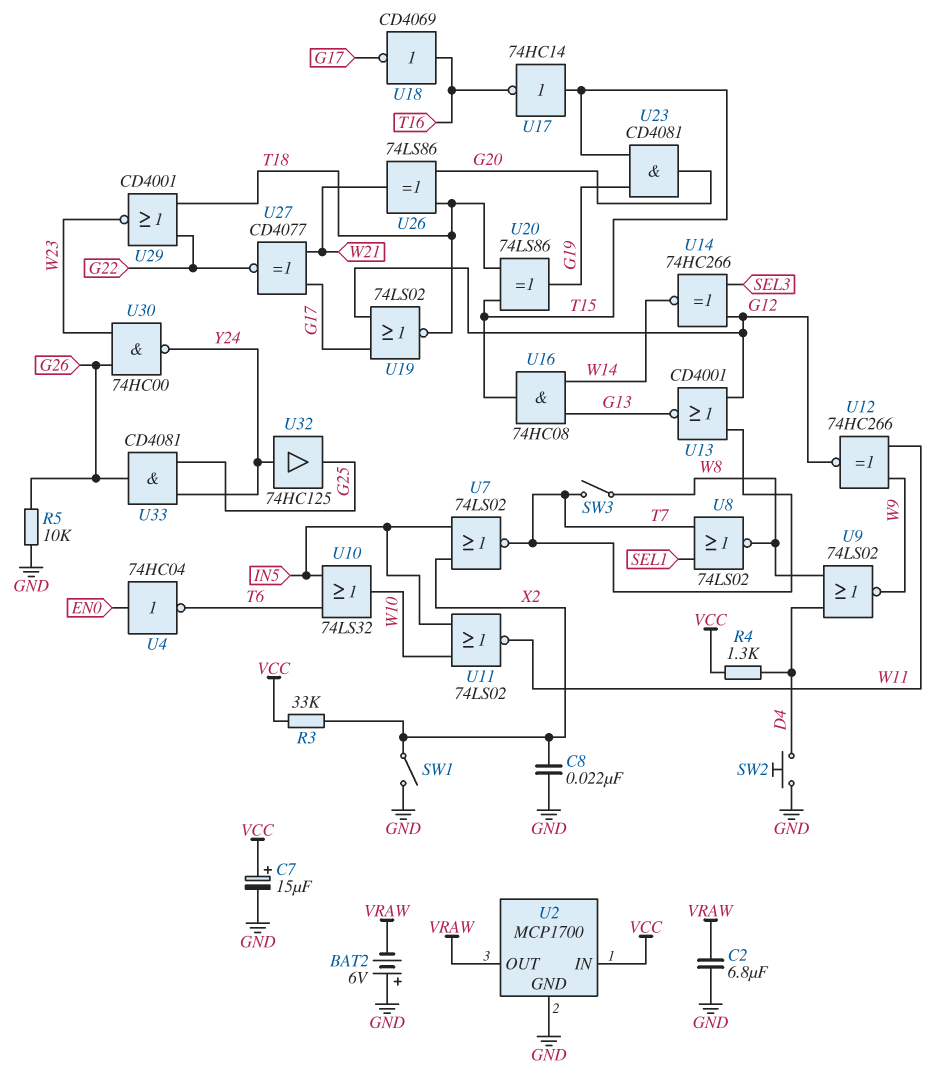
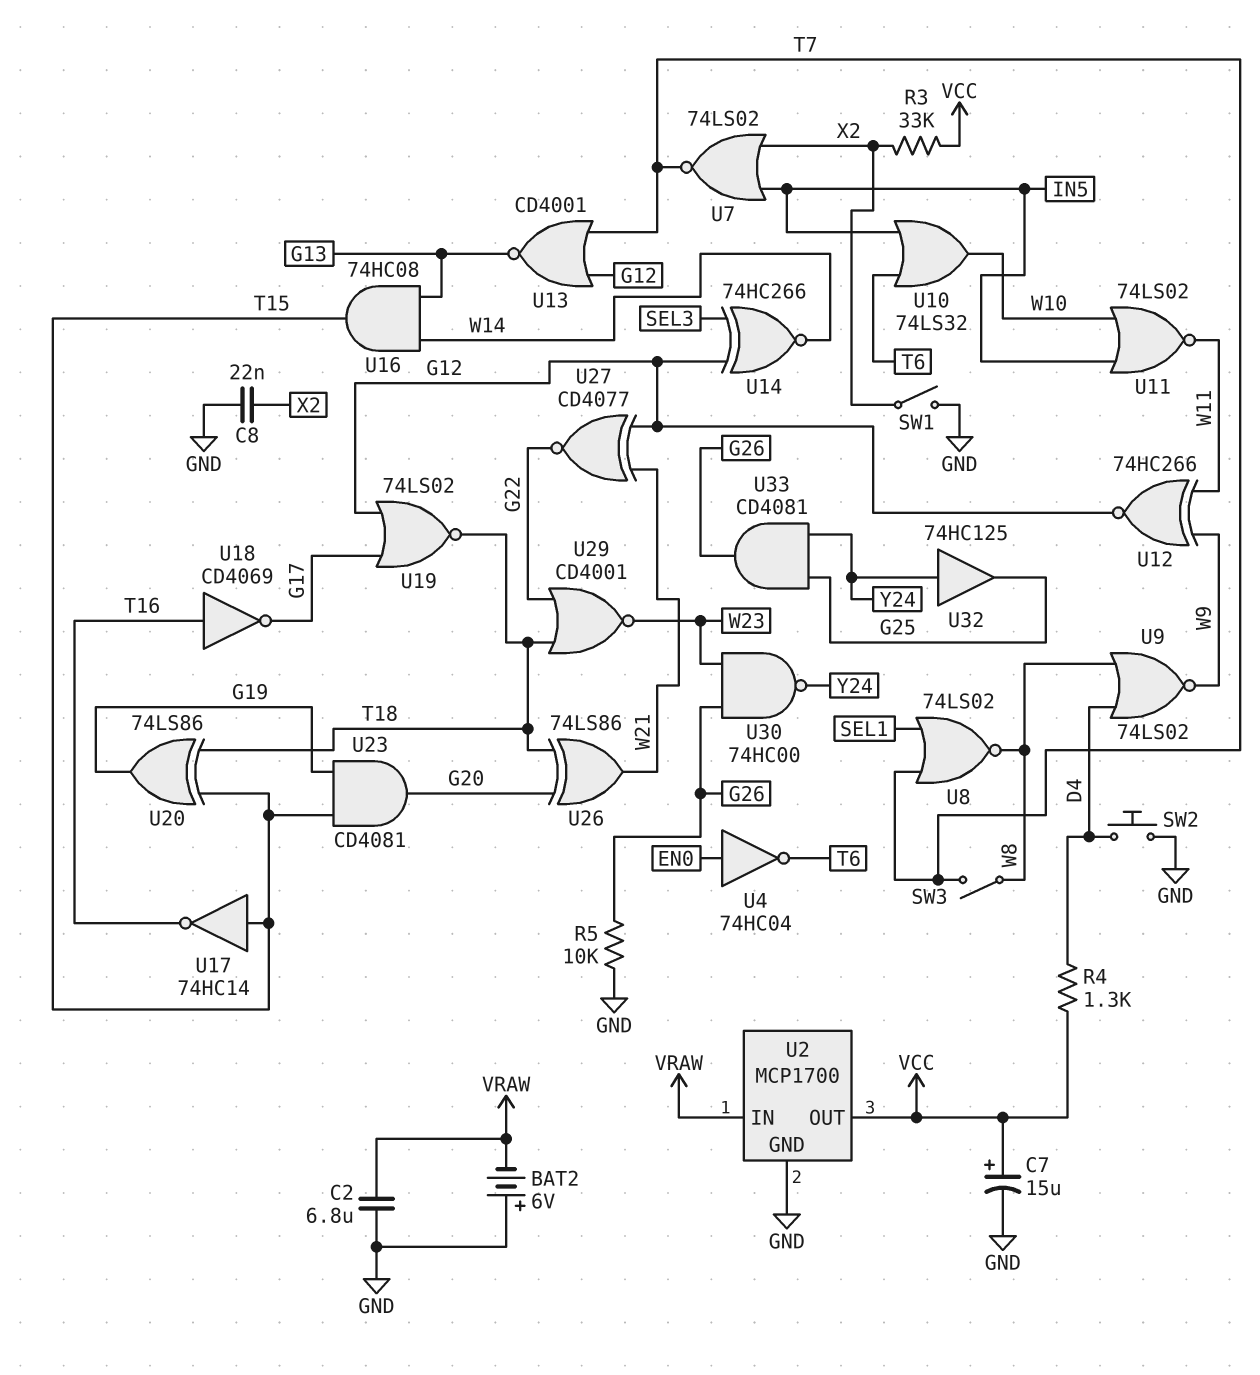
U2 pin IN: VCC -> VRAW
U2 pin OUT: VRAW -> VCC
U27: XNOR CD4077 (in G17, in W21, out G22) -> XNOR CD4077 (in G12, in W21, out G22)

